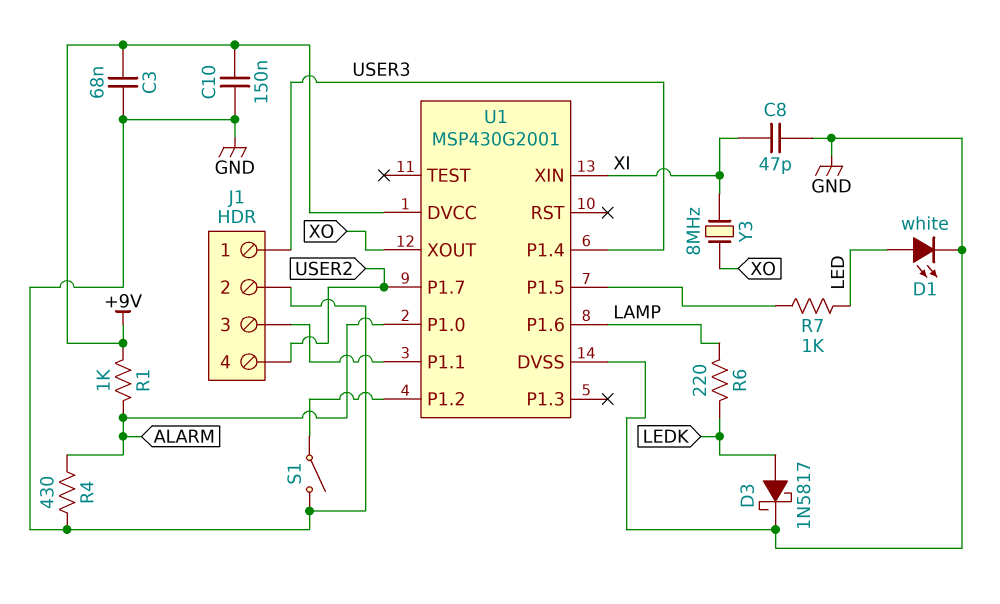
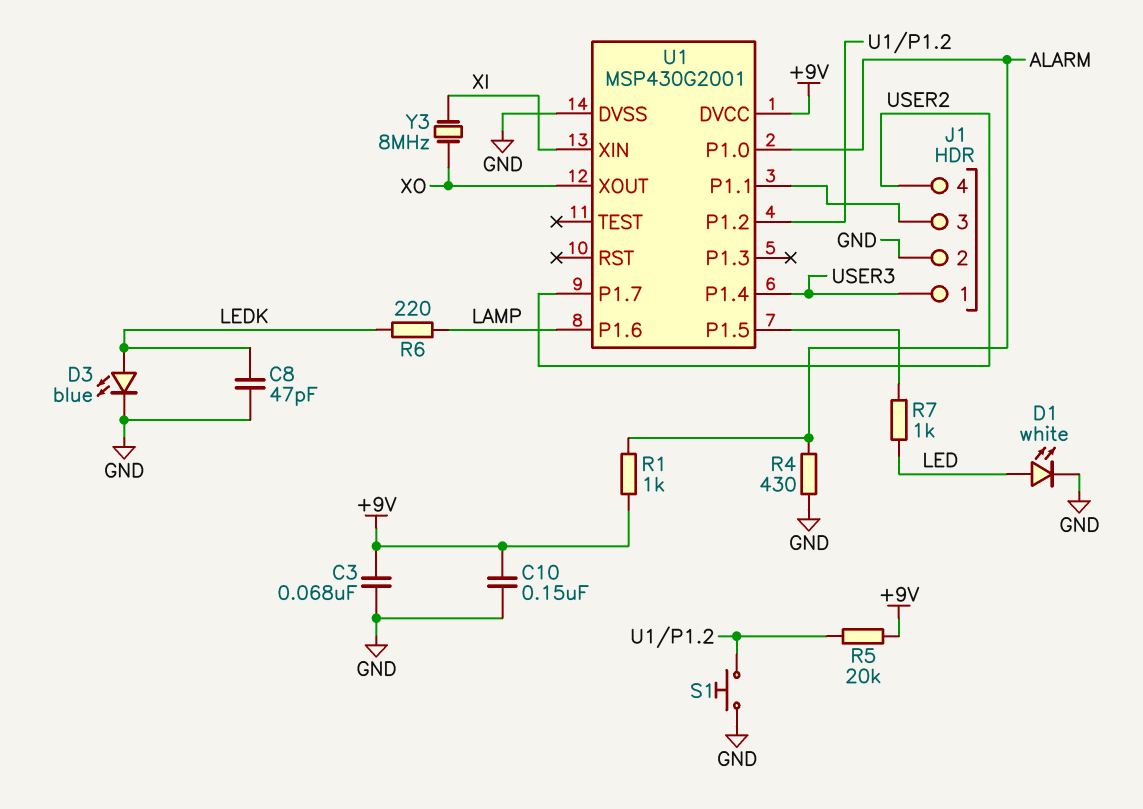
C8: 47pF (GND, XI) -> 47pF (GND, LEDK)
D3: schottky 1N5817 (A LEDK, K GND) -> LED blue (A LEDK, K GND)
R5: none -> 20k (+9V, U1/P1.2)
S1: switch (GND, U1/P1.2) -> button (GND, U1/P1.2)

